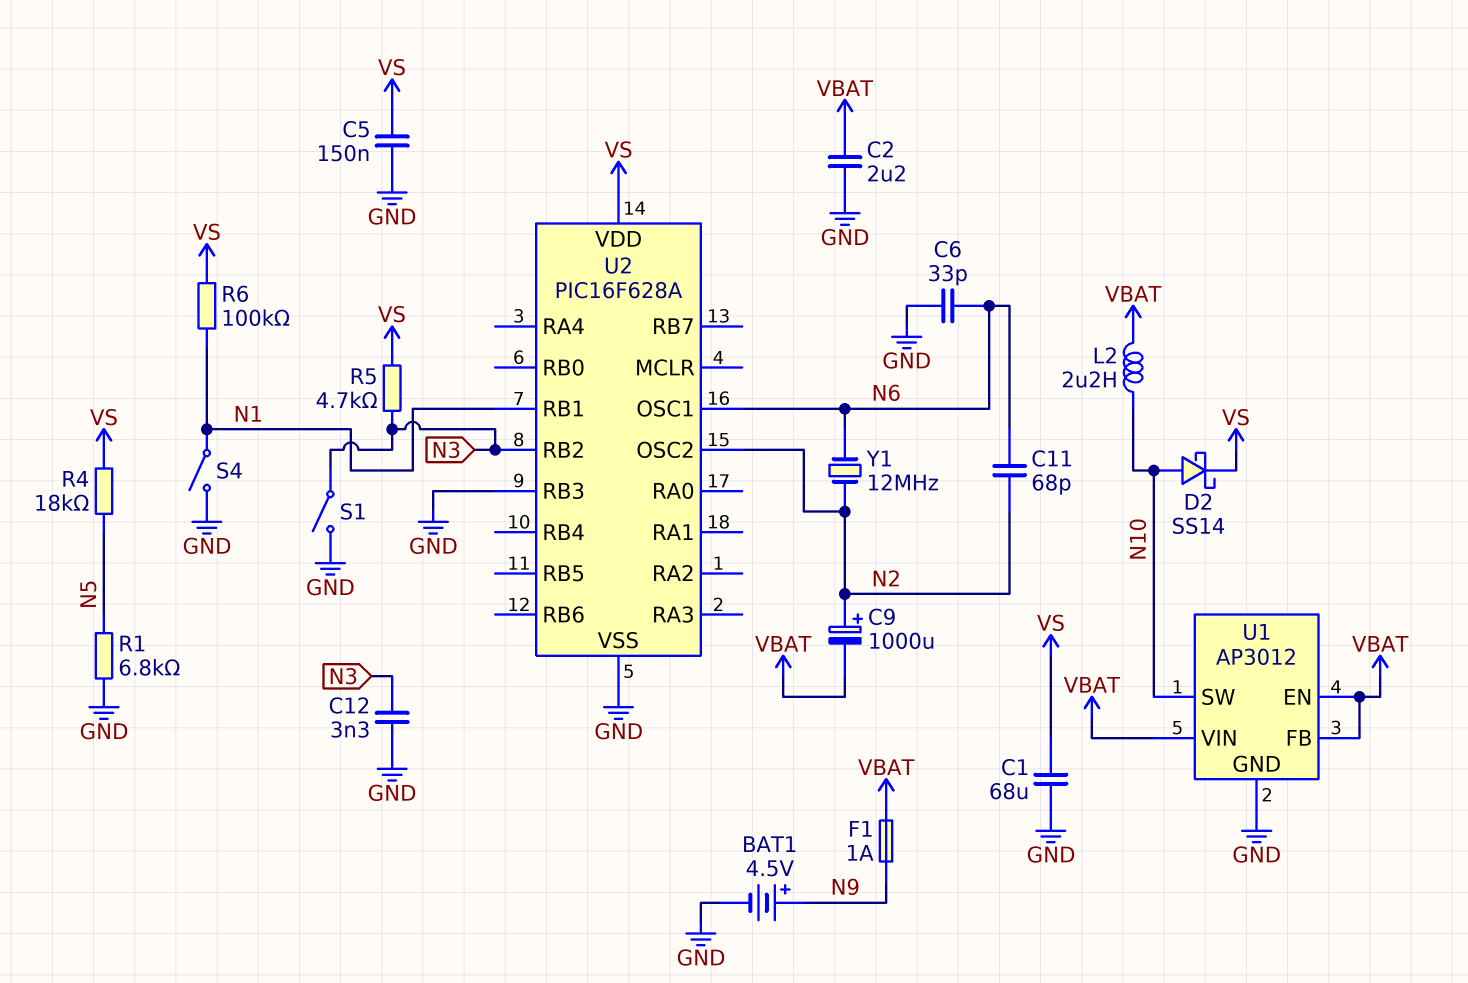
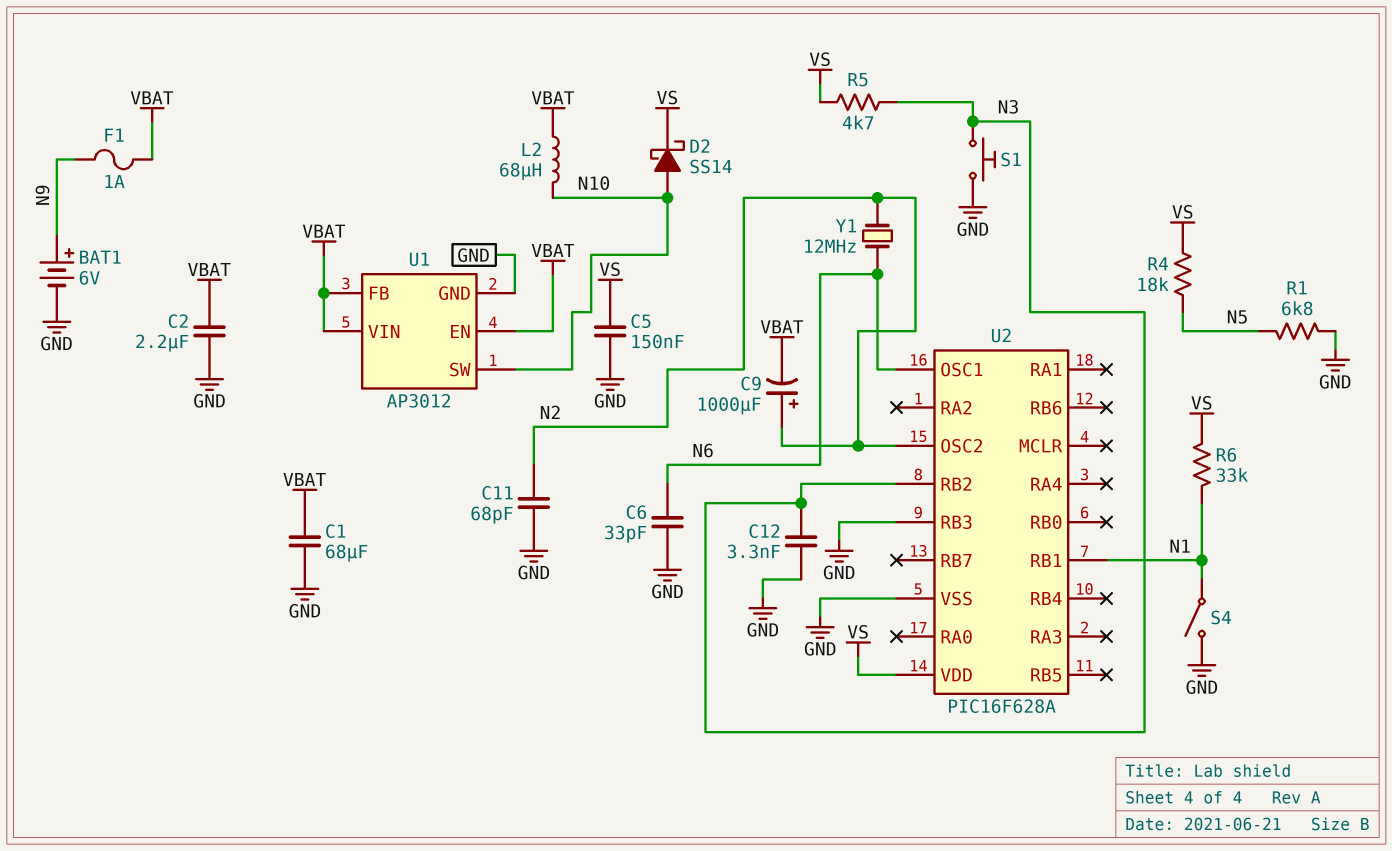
BAT1: 4.5V (plus N9, minus GND) -> 6V (plus N9, minus GND)
C1: 68uF (GND, VS) -> 68uF (GND, VBAT)
C11: 68pF (N2, N6) -> 68pF (GND, N2)
L2: 2.2uH (N10, VBAT) -> 68uH (N10, VBAT)
R6: 100k (N1, VS) -> 33k (N1, VS)
S1: switch (GND, N3) -> button (GND, N3)

